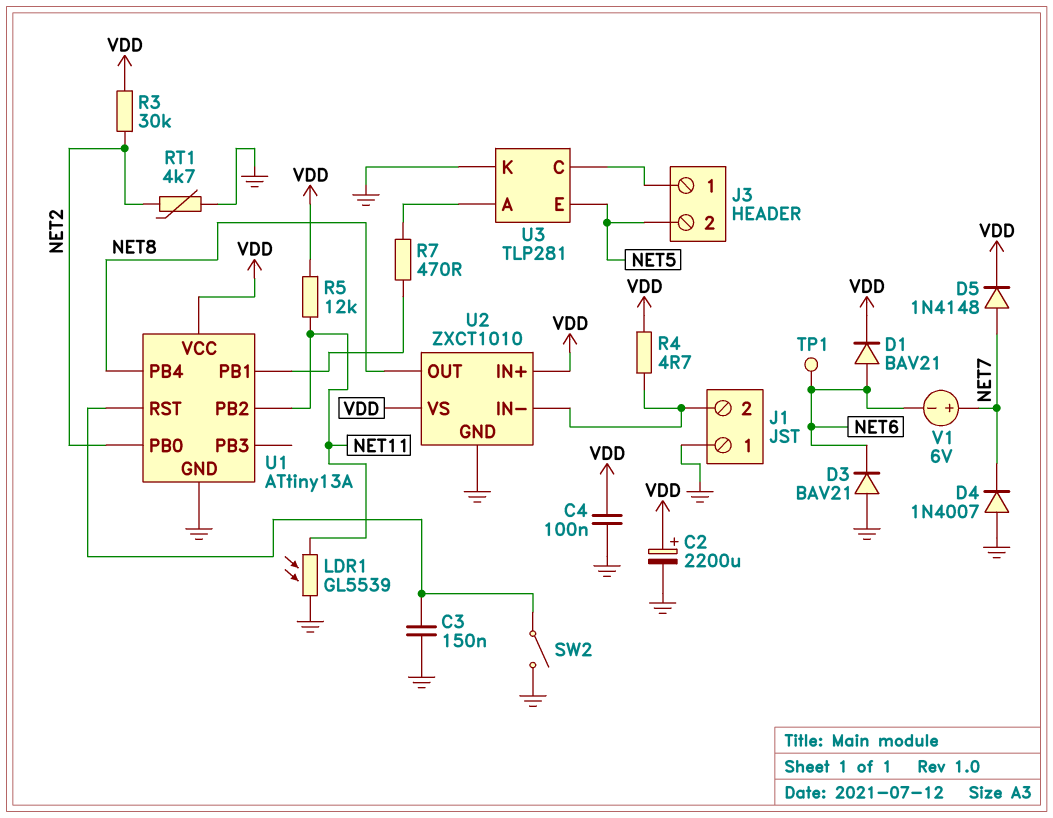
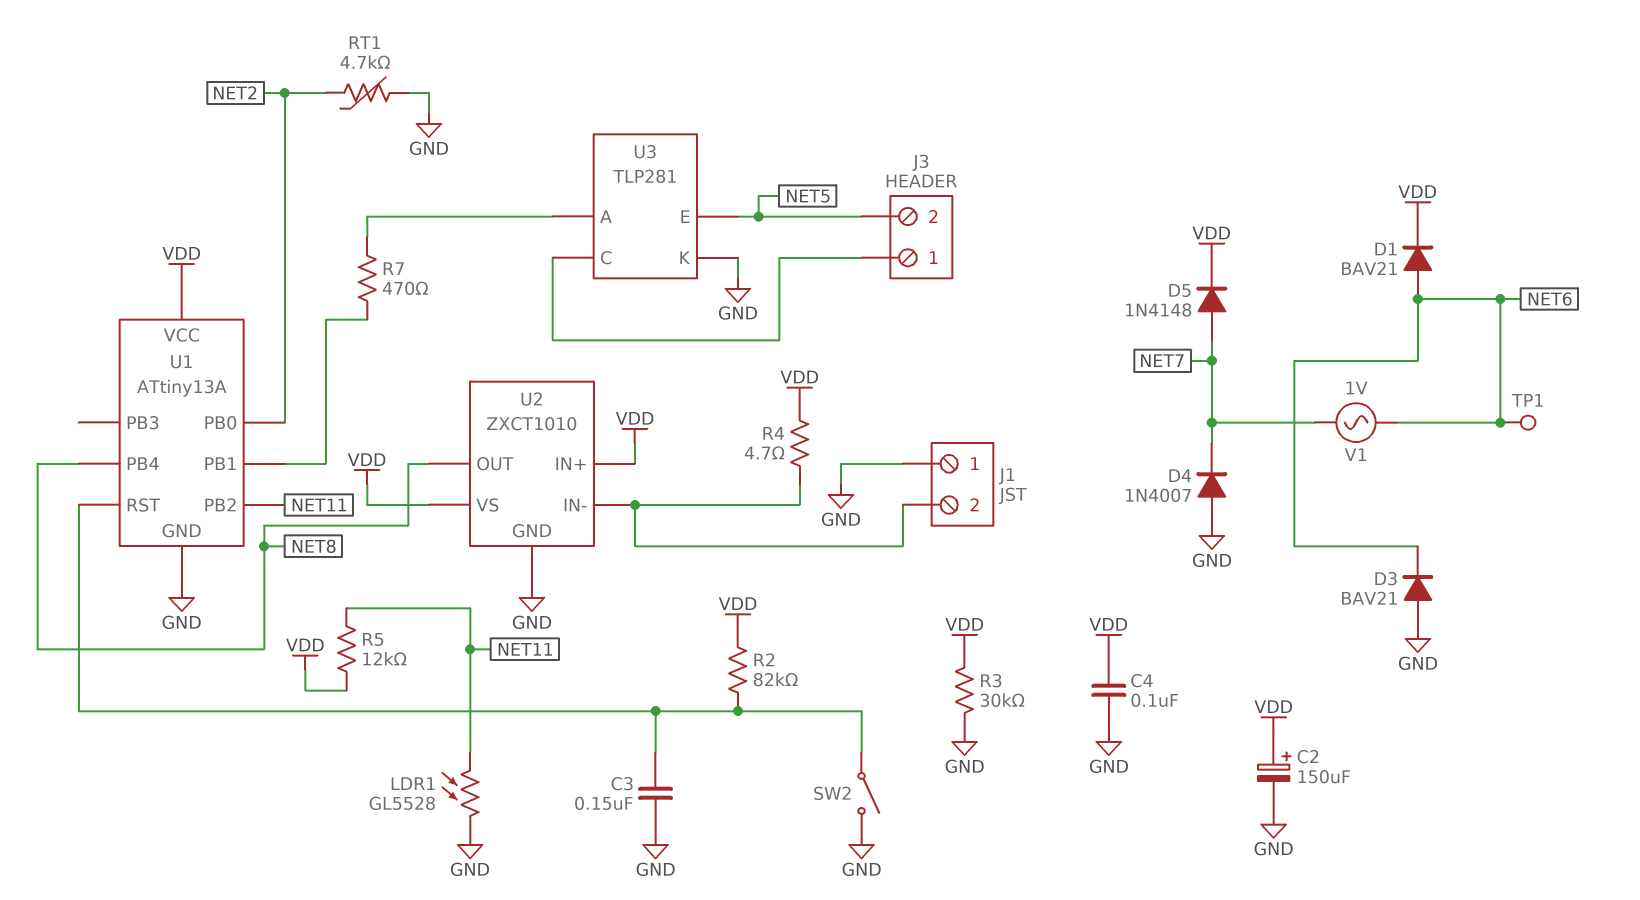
C2: 2200uF (plus VDD, minus GND) -> 150uF (plus VDD, minus GND)
LDR1: GL5539 (GND, NET11) -> GL5528 (GND, NET11)
R2: none -> 82k (U1/RST, VDD)
R3: 30k (NET2, VDD) -> 30k (GND, VDD)
V1: 6V (plus NET7, minus NET6) -> AC 1V (NET6, NET7)

